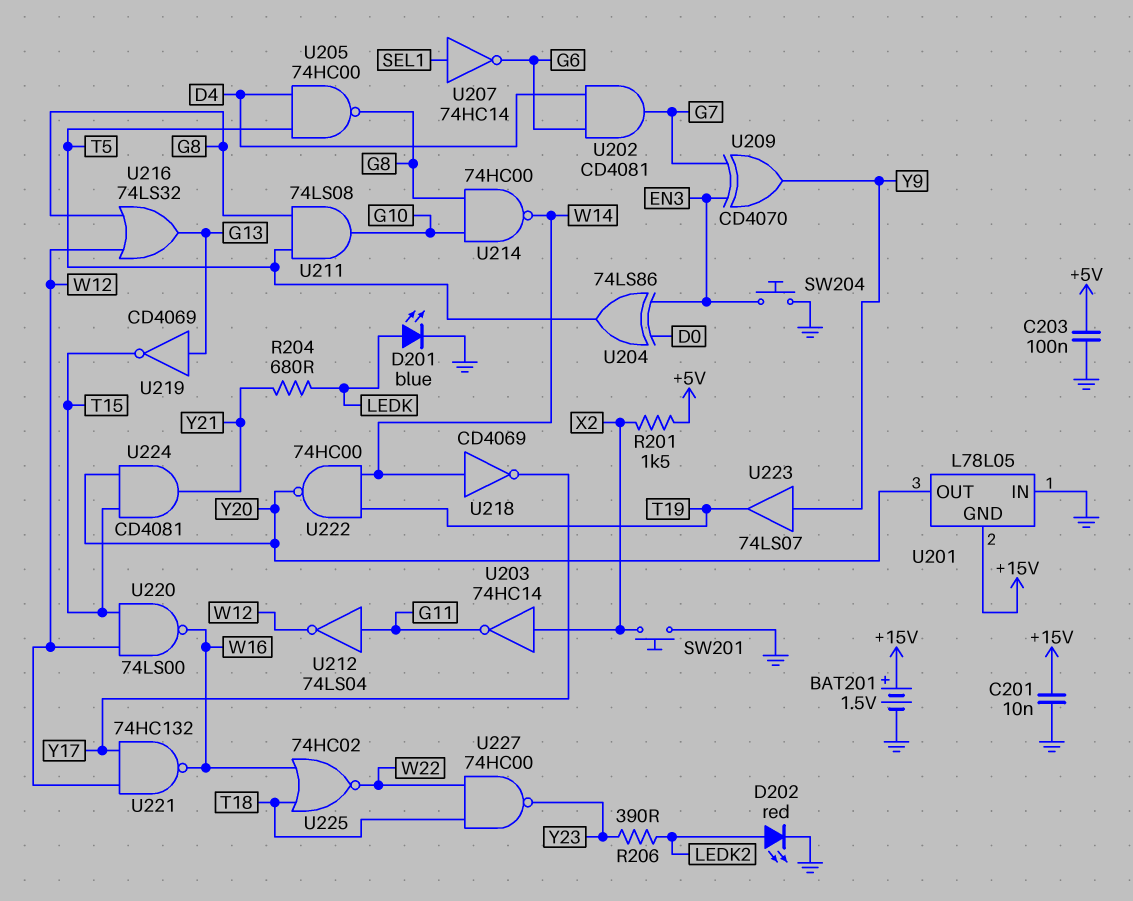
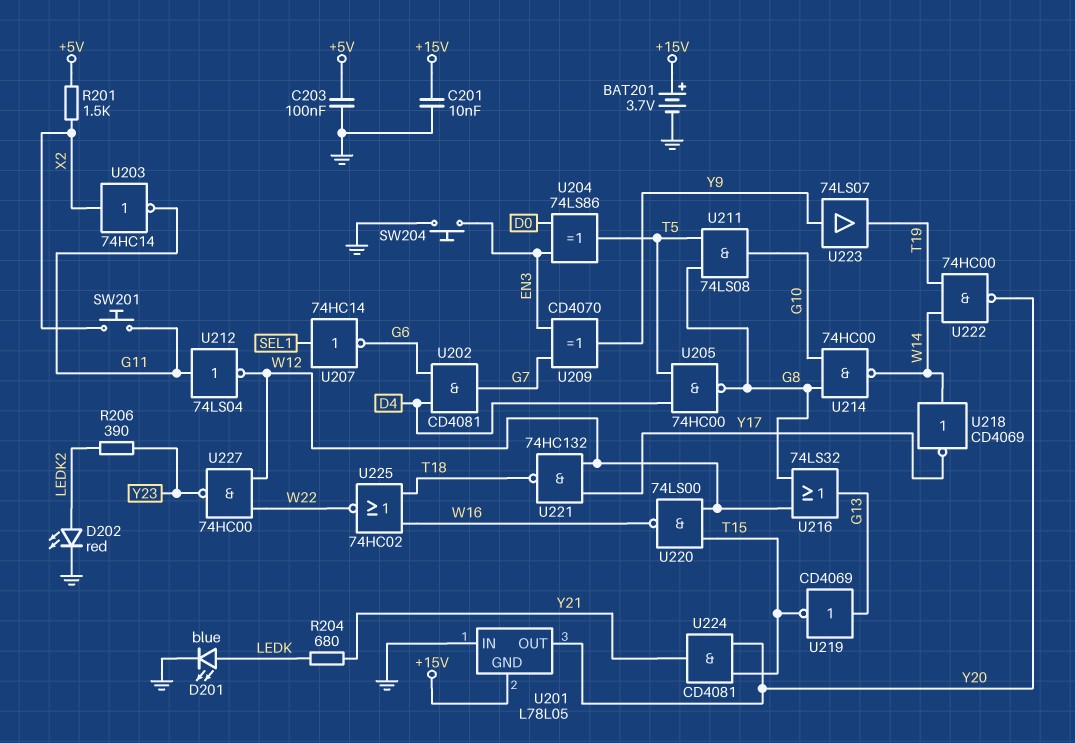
BAT201: 1.5V (plus +15V, minus GND) -> 3.7V (plus +15V, minus GND)
SW201: button (GND, X2) -> button (G11, X2)
U221: NAND 74HC132 (in W12, in Y17, out W16) -> NAND 74HC132 (in W12, in Y17, out T18)
U227: NAND 74HC00 (in T18, in W22, out Y23) -> NAND 74HC00 (in W12, in W22, out Y23)

